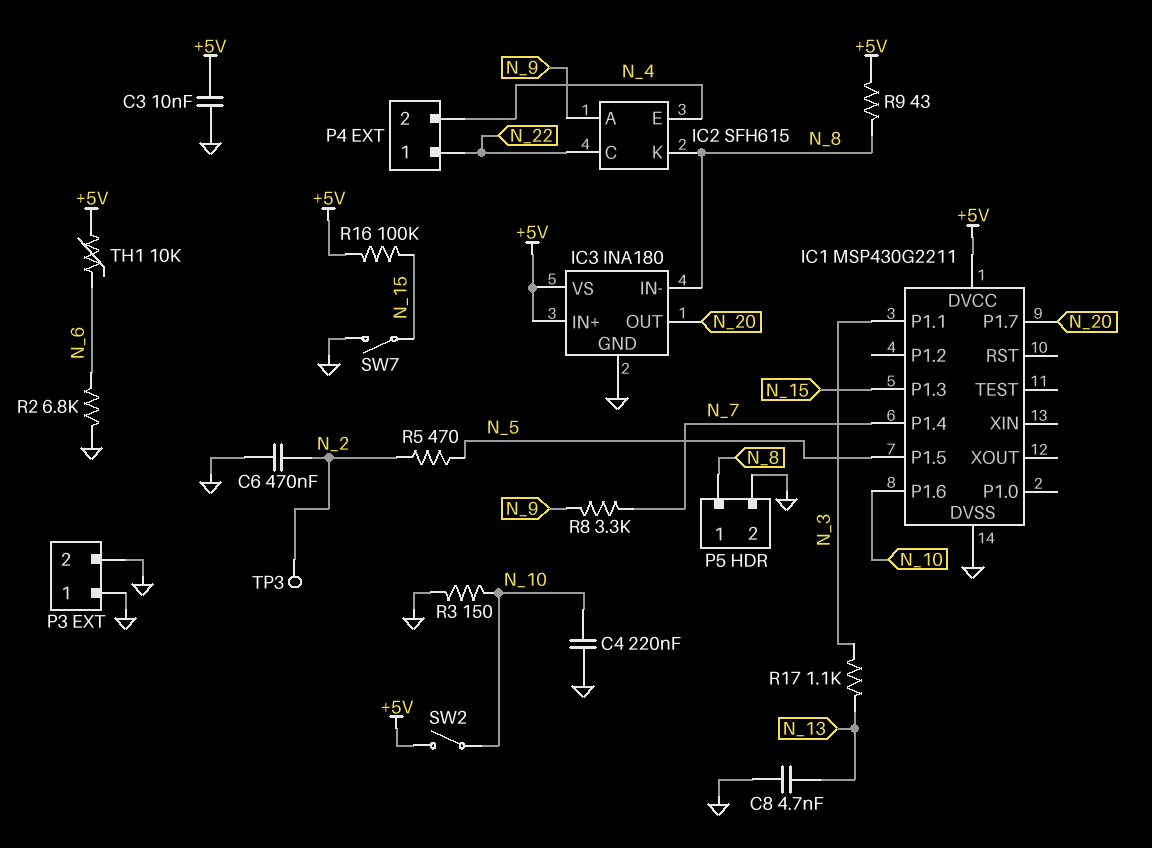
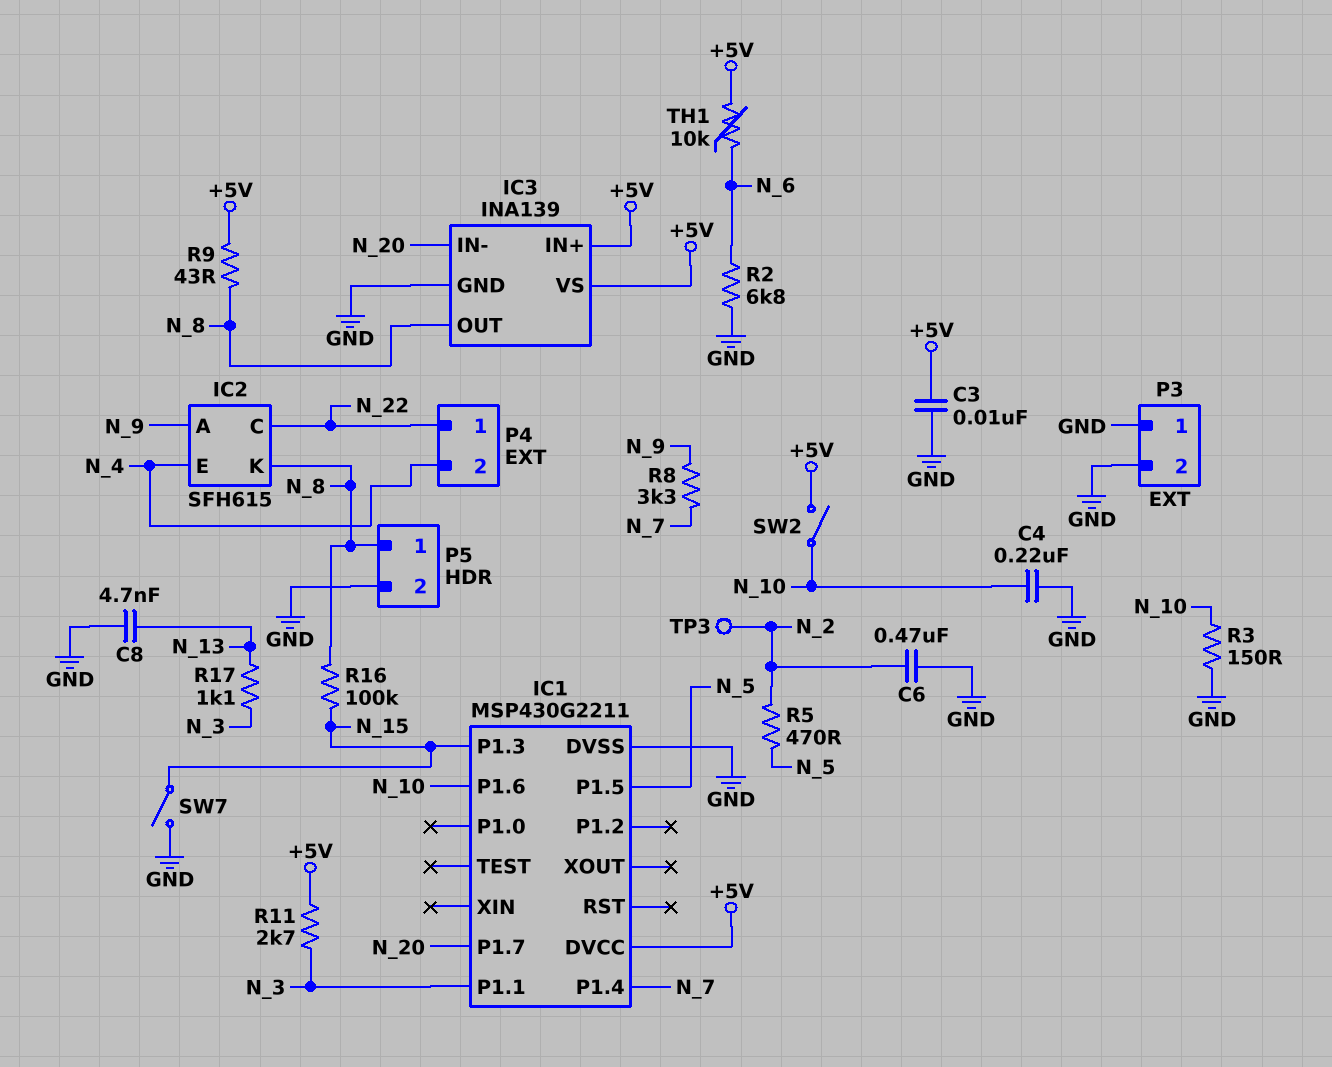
IC3: INA180 -> INA139
IC3 pin IN-: N_8 -> N_20
IC3 pin OUT: N_20 -> N_8
R11: none -> 2.7k (+5V, N_3)
R16: 100k (+5V, N_15) -> 100k (N_8, N_15)

